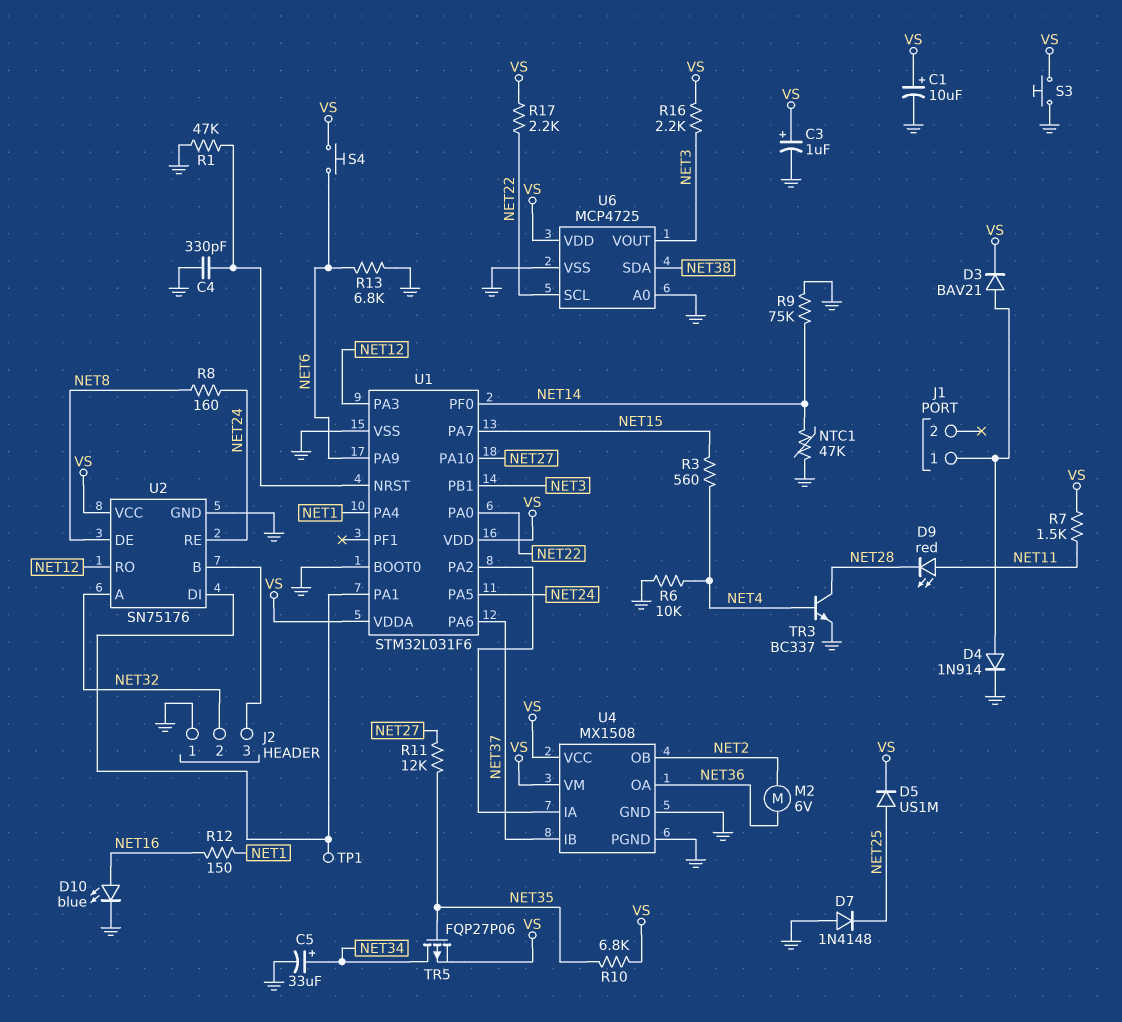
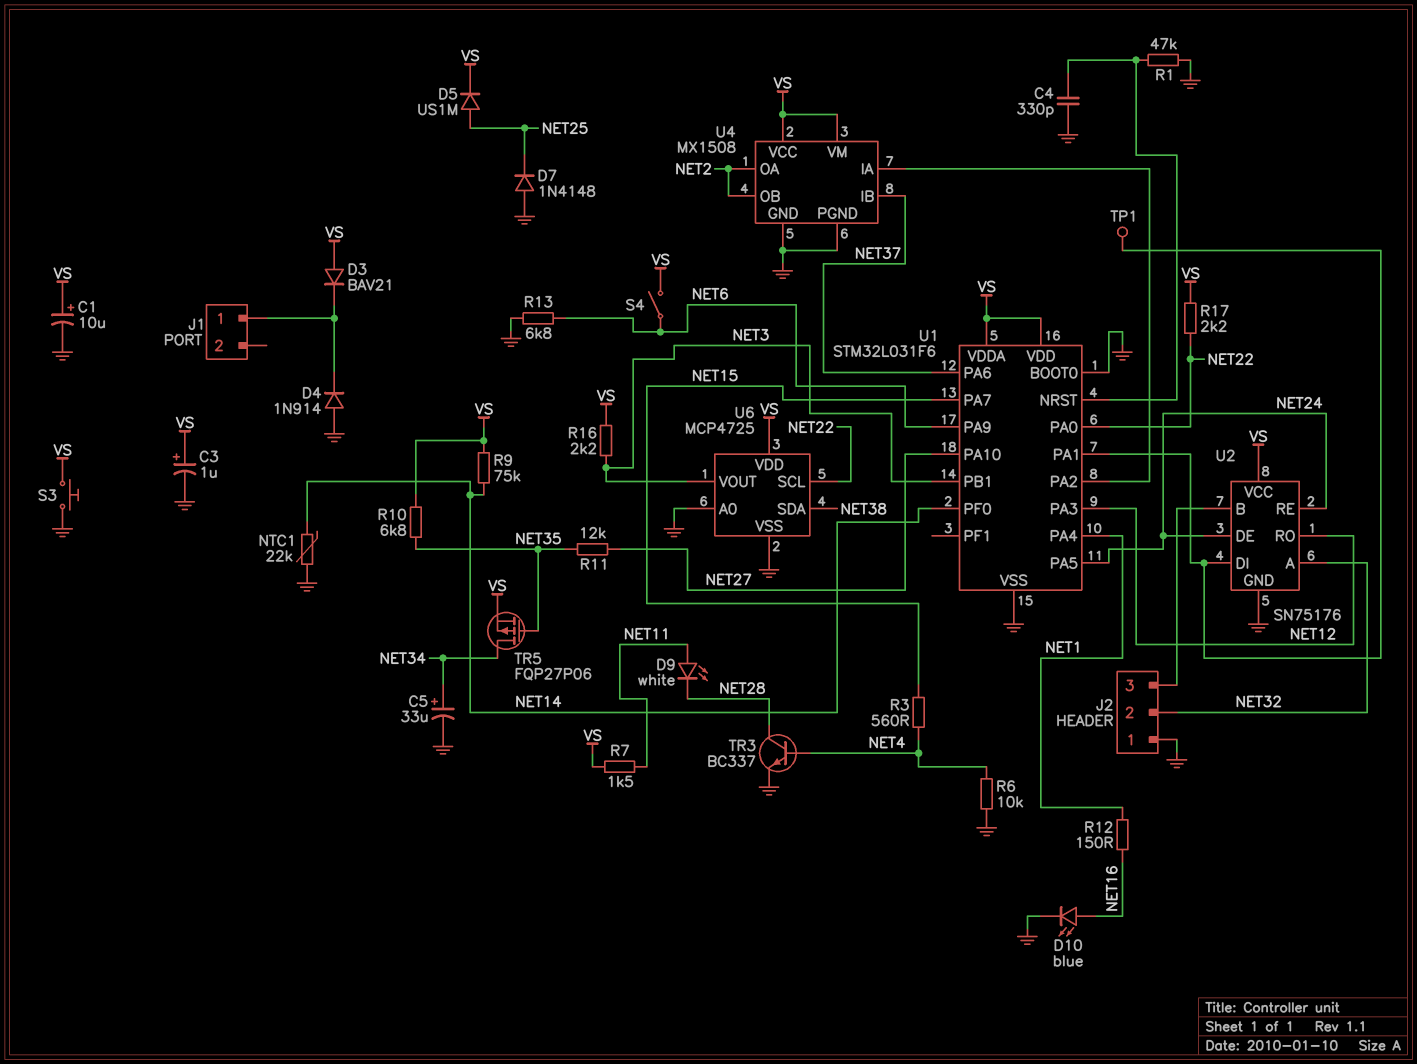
D3: diode BAV21 (A J1/1, K VS) -> diode BAV21 (A VS, K J1/1)
D4: diode 1N914 (A J1/1, K GND) -> diode 1N914 (A GND, K J1/1)
D9: LED red (A NET11, K NET28) -> LED white (A NET11, K NET28)
M2: motor 6V (NET2, NET36) -> none
NTC1: 47k (GND, NET14) -> 22k (GND, NET14)
R8: 160 (NET8, NET24) -> none
R9: 75k (GND, NET14) -> 75k (NET14, VS)
S4: button (NET6, VS) -> switch (NET6, VS)
U2 pin DE: NET8 -> NET24
U4 pin OA: NET36 -> NET2

